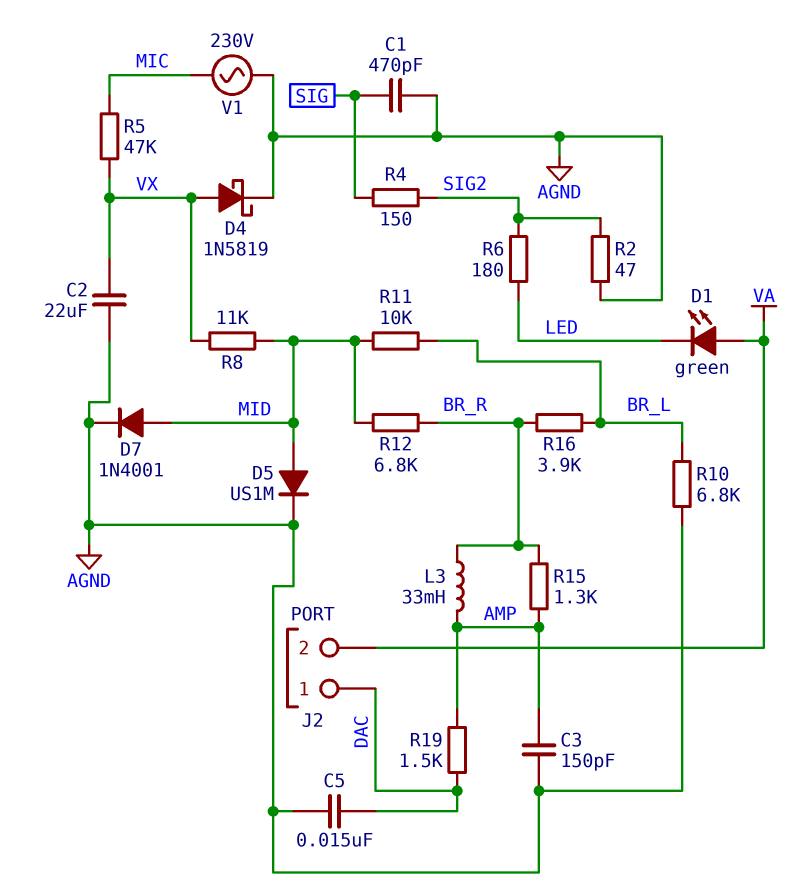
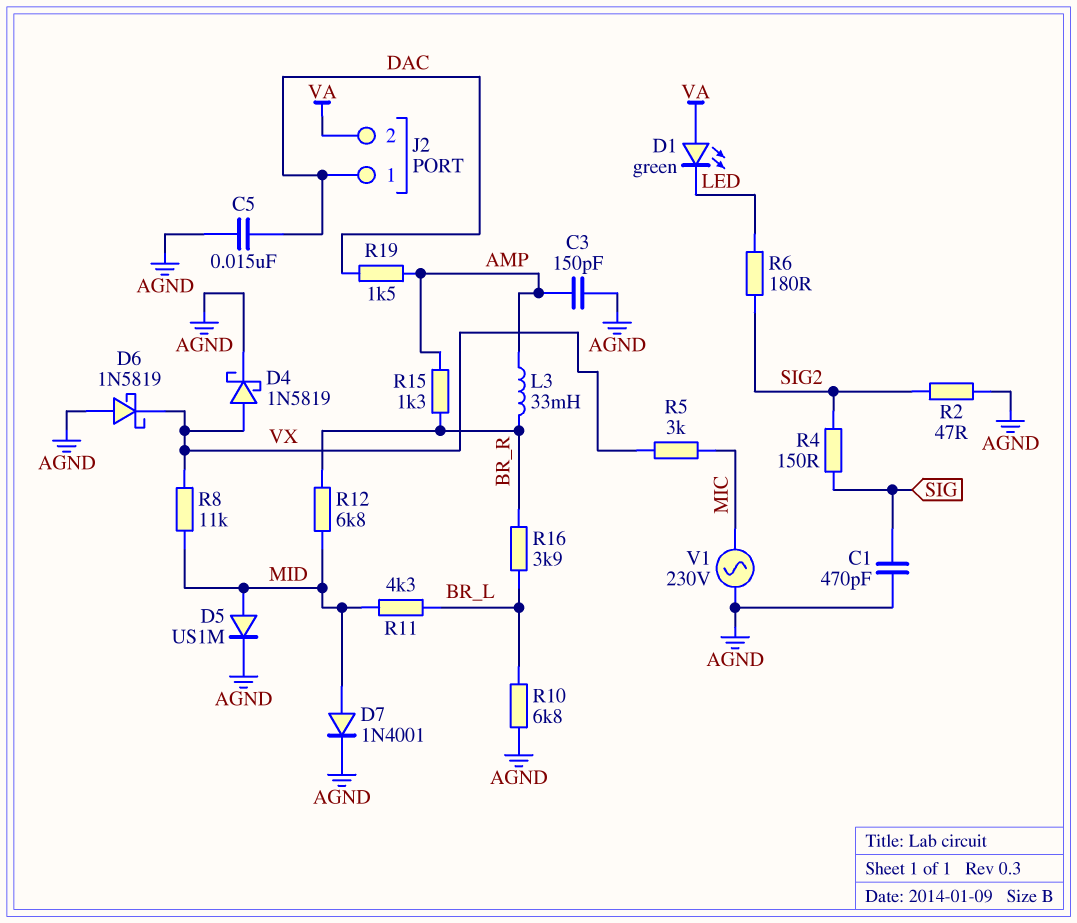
C2: 22uF (AGND, VX) -> none
D6: none -> schottky 1N5819 (A AGND, K VX)
R5: 47k (MIC, VX) -> 3k (MIC, VX)
R11: 10k (BR_L, MID) -> 4.3k (BR_L, MID)

